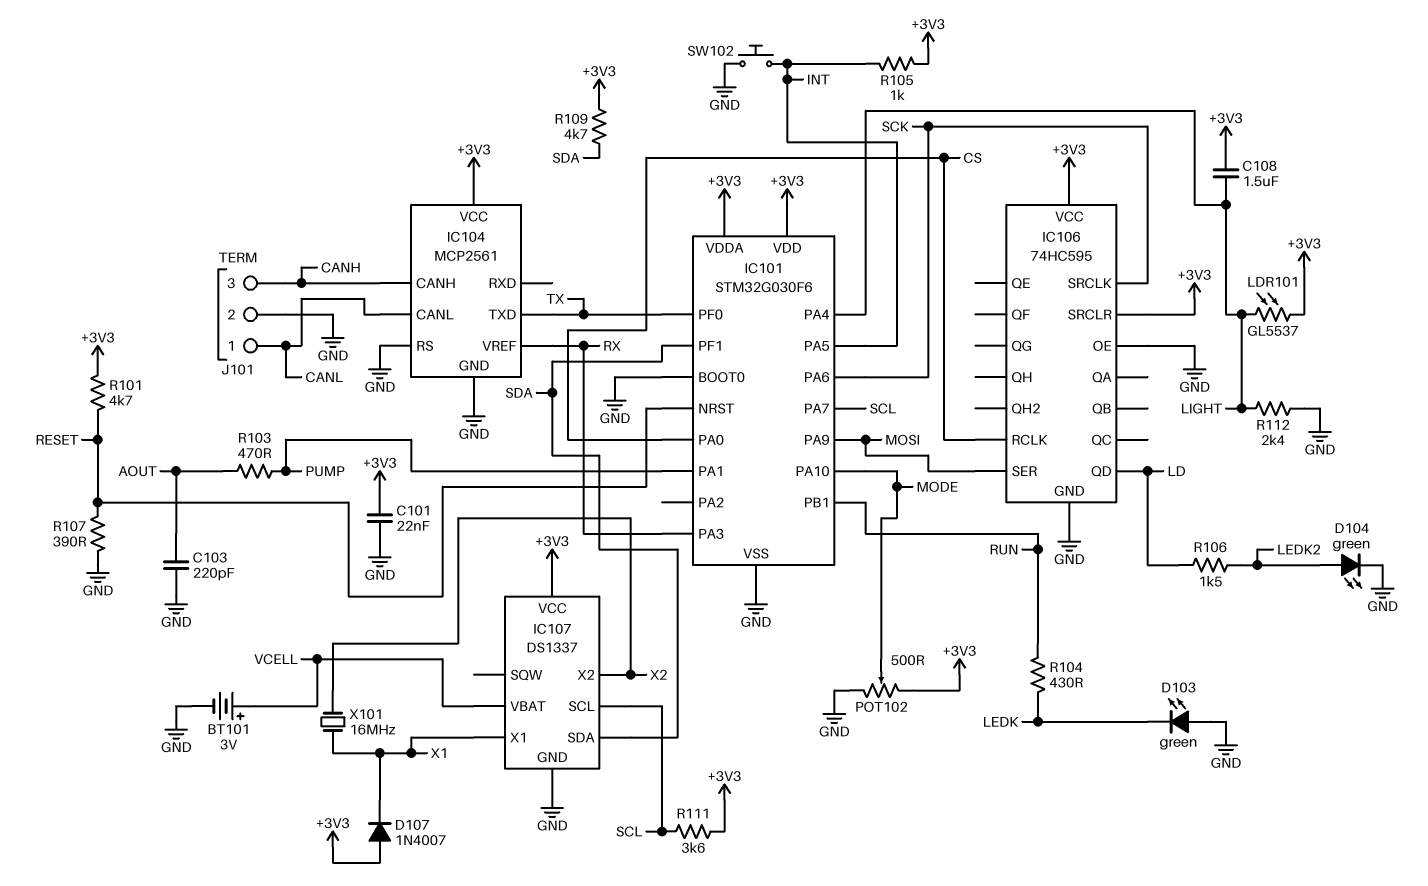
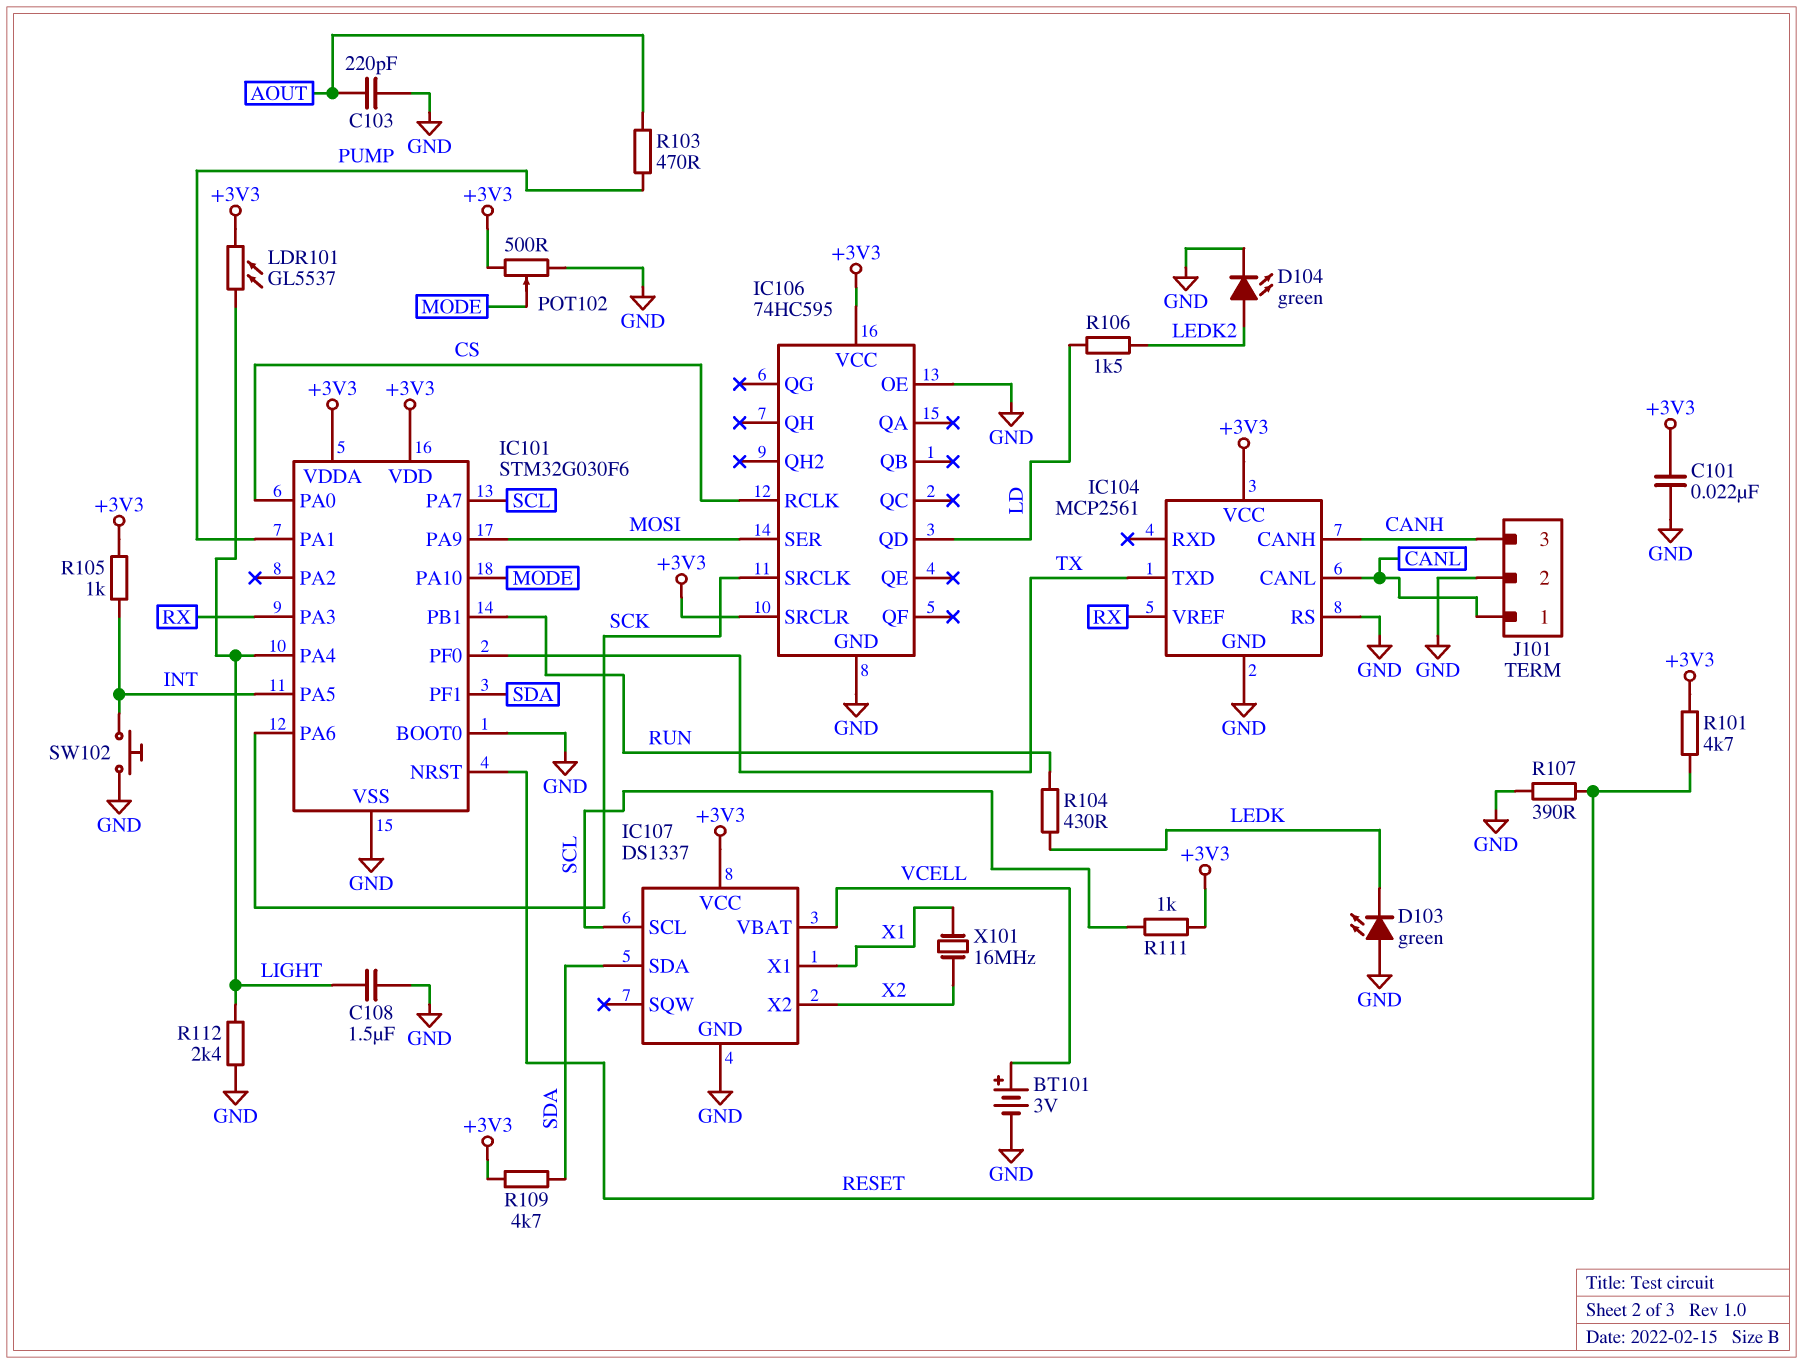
C108: 1.5uF (+3V3, LIGHT) -> 1.5uF (GND, LIGHT)
D107: diode 1N4007 (A +3V3, K X1) -> none
R111: 3.6k (+3V3, SCL) -> 1k (+3V3, SCL)

